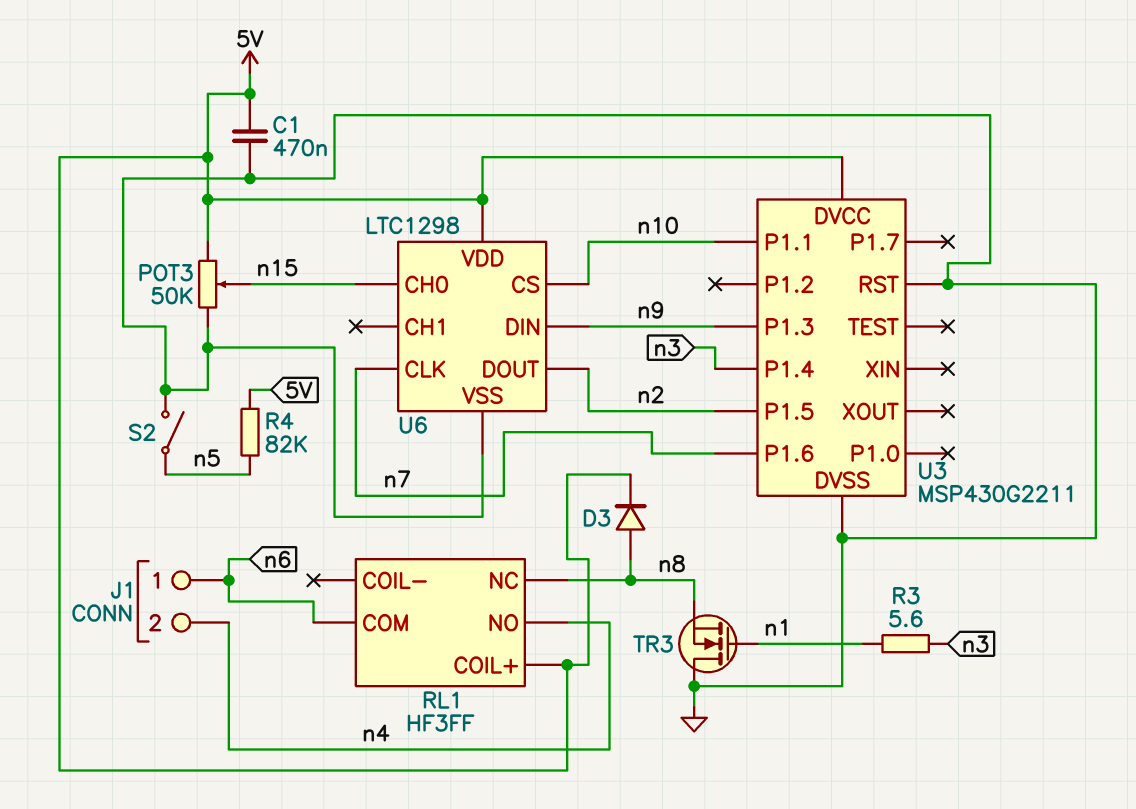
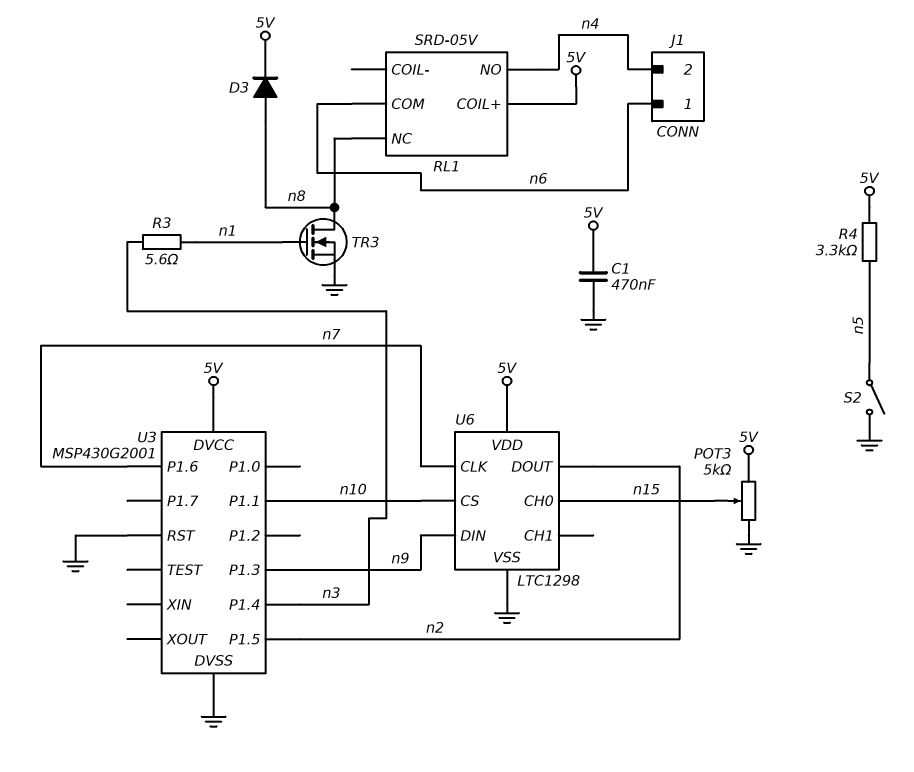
POT3: 50k (5V, GND, wiper n15) -> 5k (5V, GND, wiper n15)
R4: 82k (5V, n5) -> 3.3k (5V, n5)
RL1: HF3FF -> SRD-05V
TR3: NMOS (G n1, D GND, S n8) -> NMOS (G n1, D n8, S GND)
U3: MSP430G2211 -> MSP430G2001

